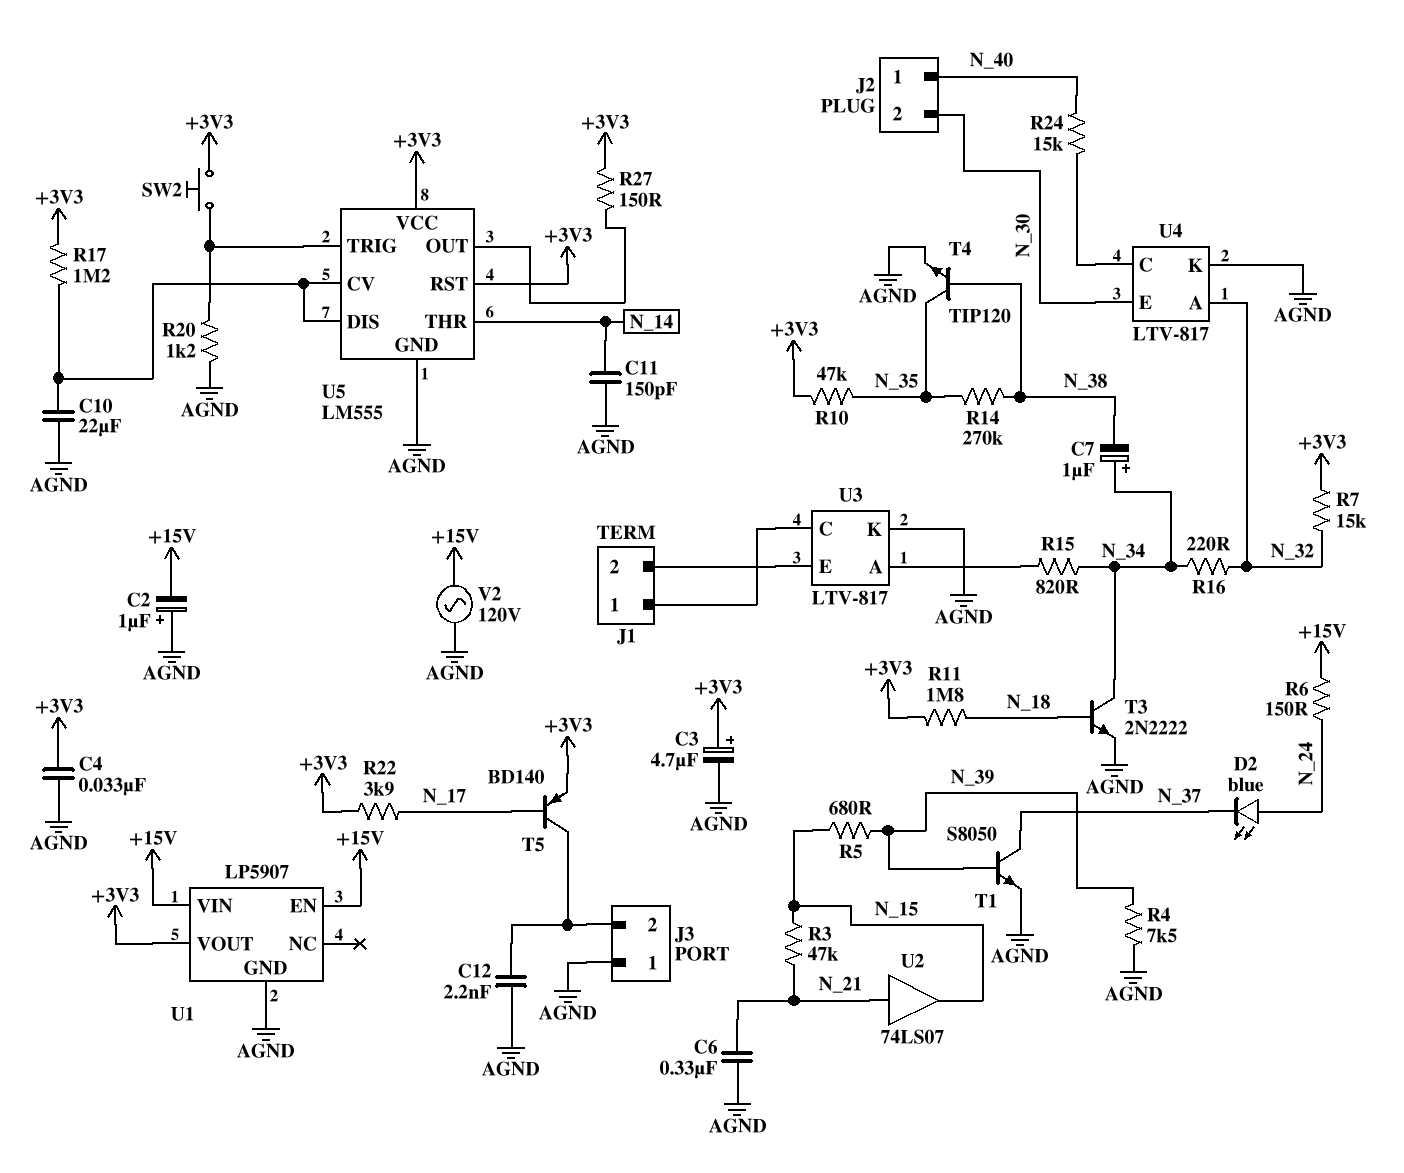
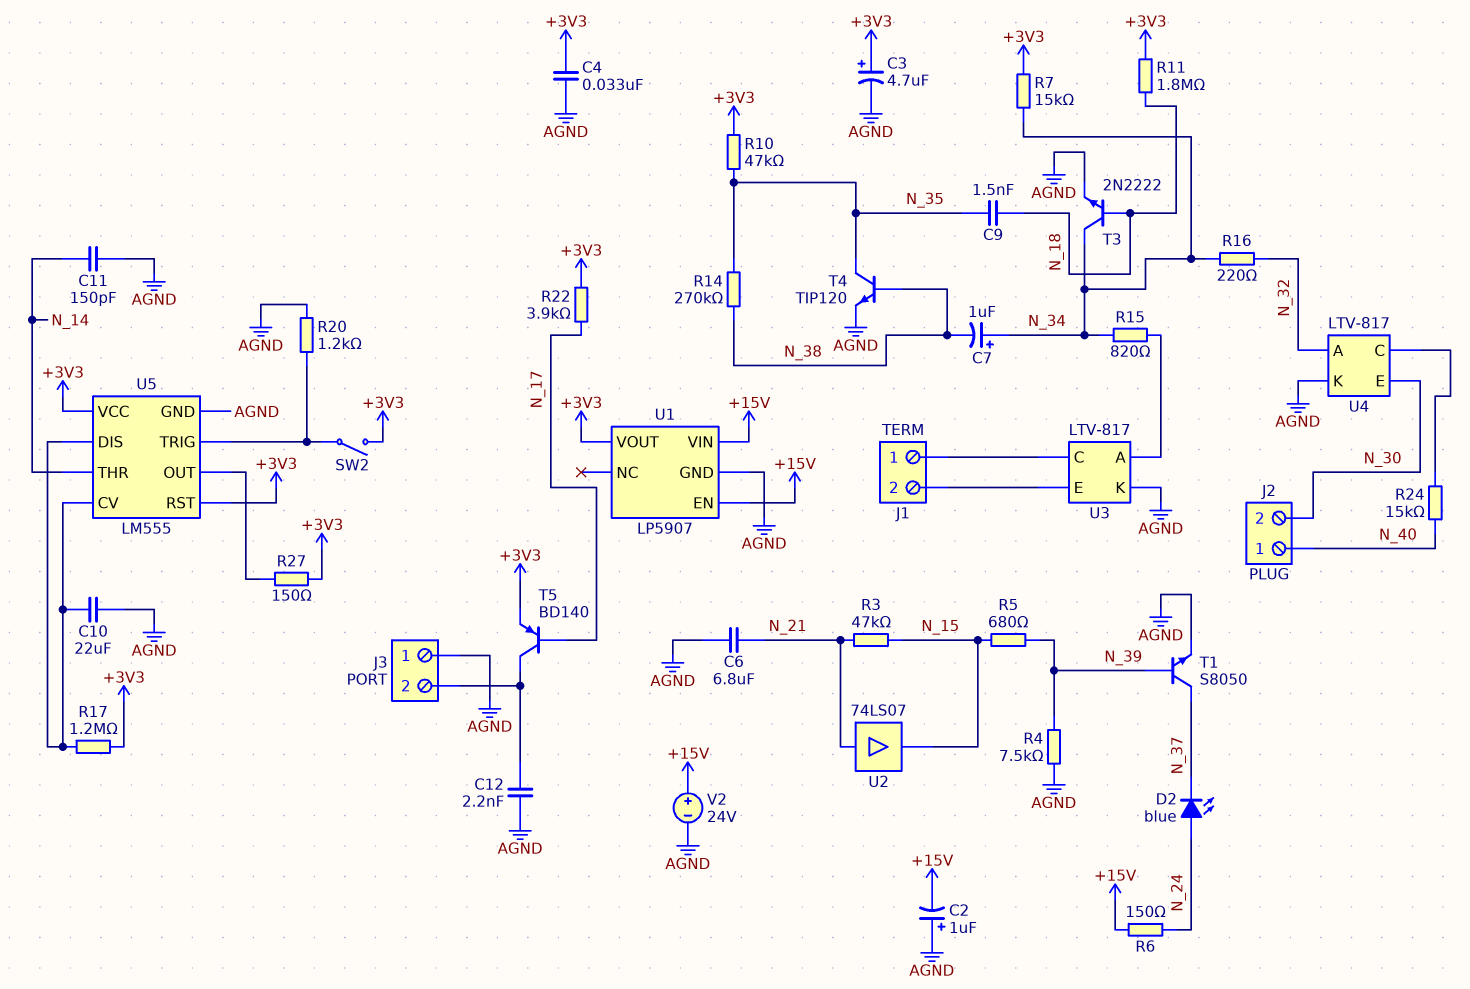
C6: 330nF (AGND, N_21) -> 6.8uF (AGND, N_21)
C9: none -> 1.5nF (N_18, N_35)
R7: 15k (+3V3, N_32) -> 15k (+3V3, N_34)
SW2: button (+3V3, U5/TRIG) -> switch (+3V3, U5/TRIG)
V2: AC 120V (+15V, AGND) -> 24V (plus +15V, minus AGND)

